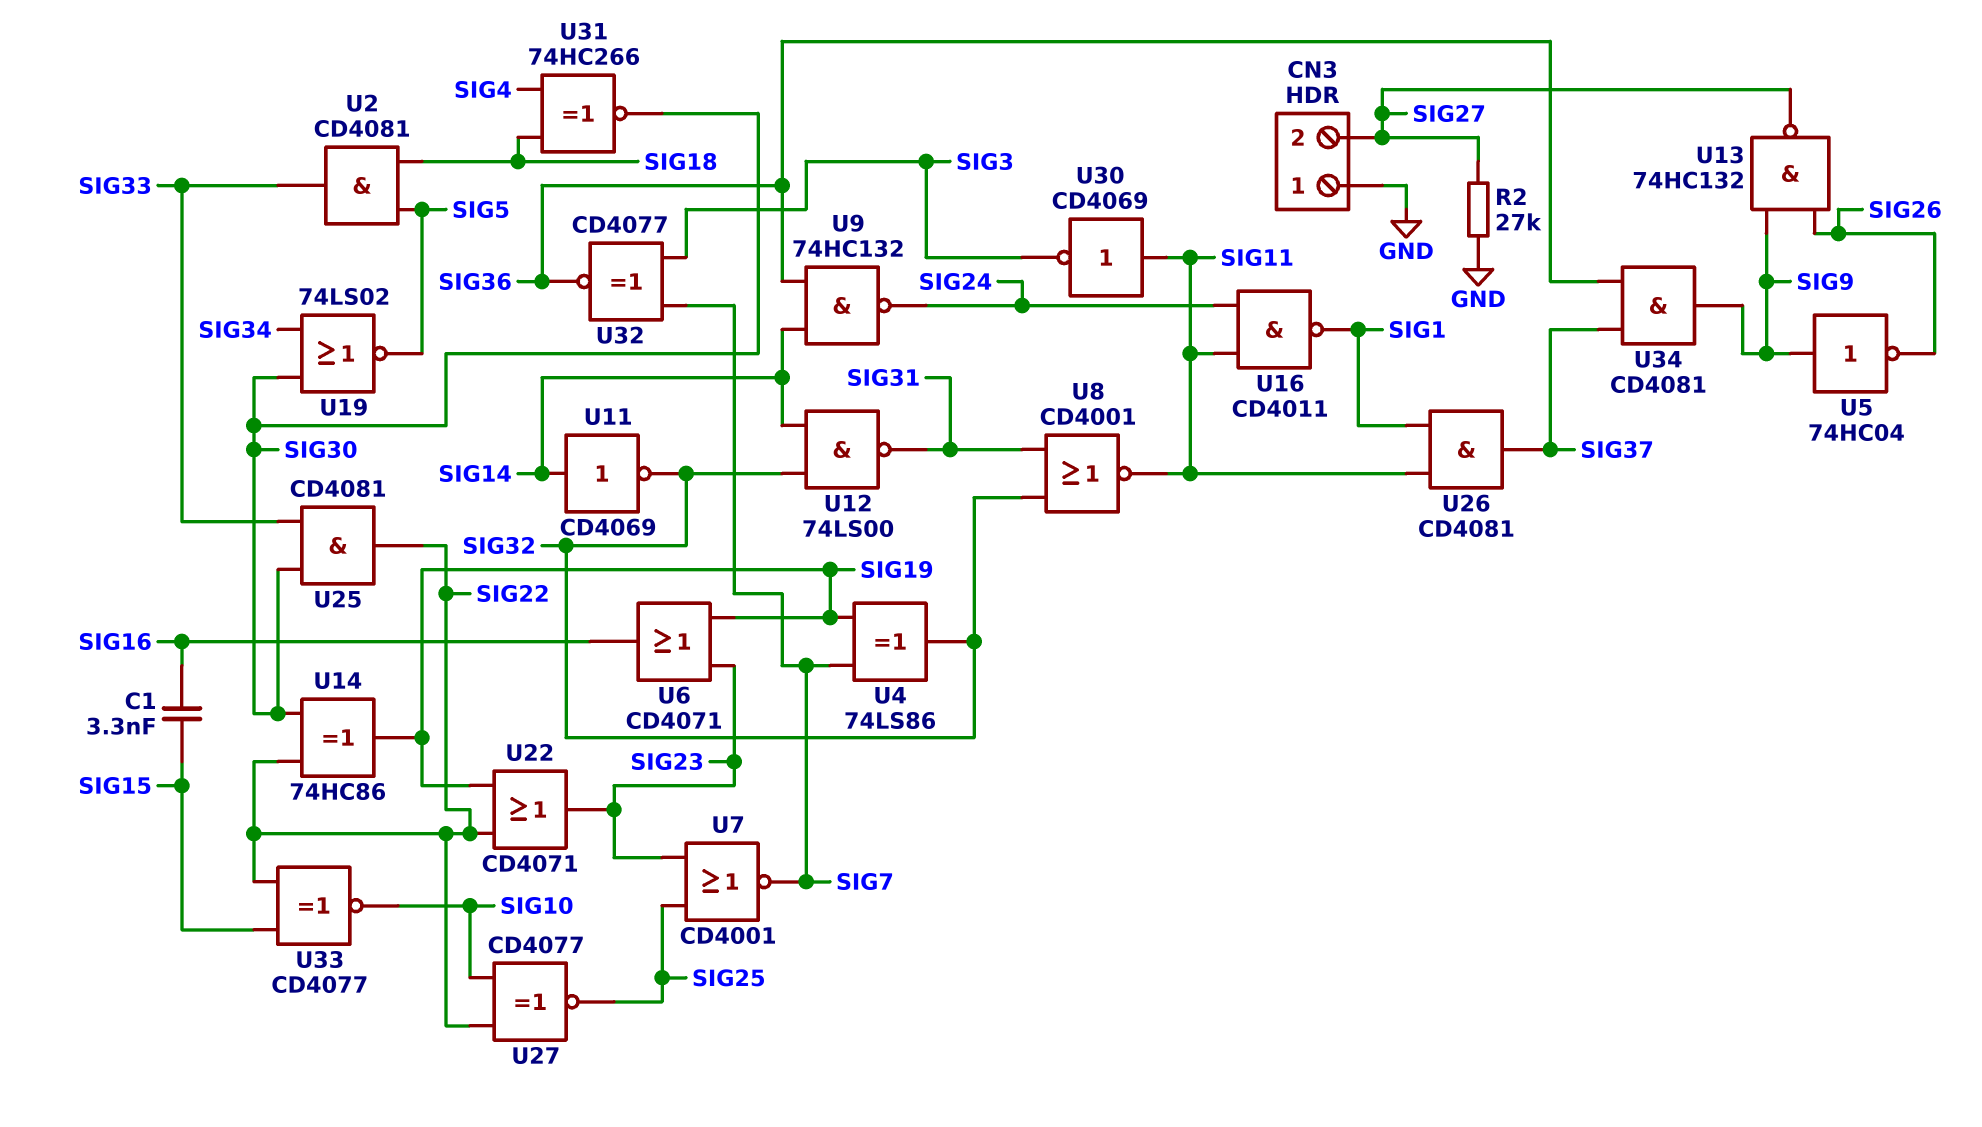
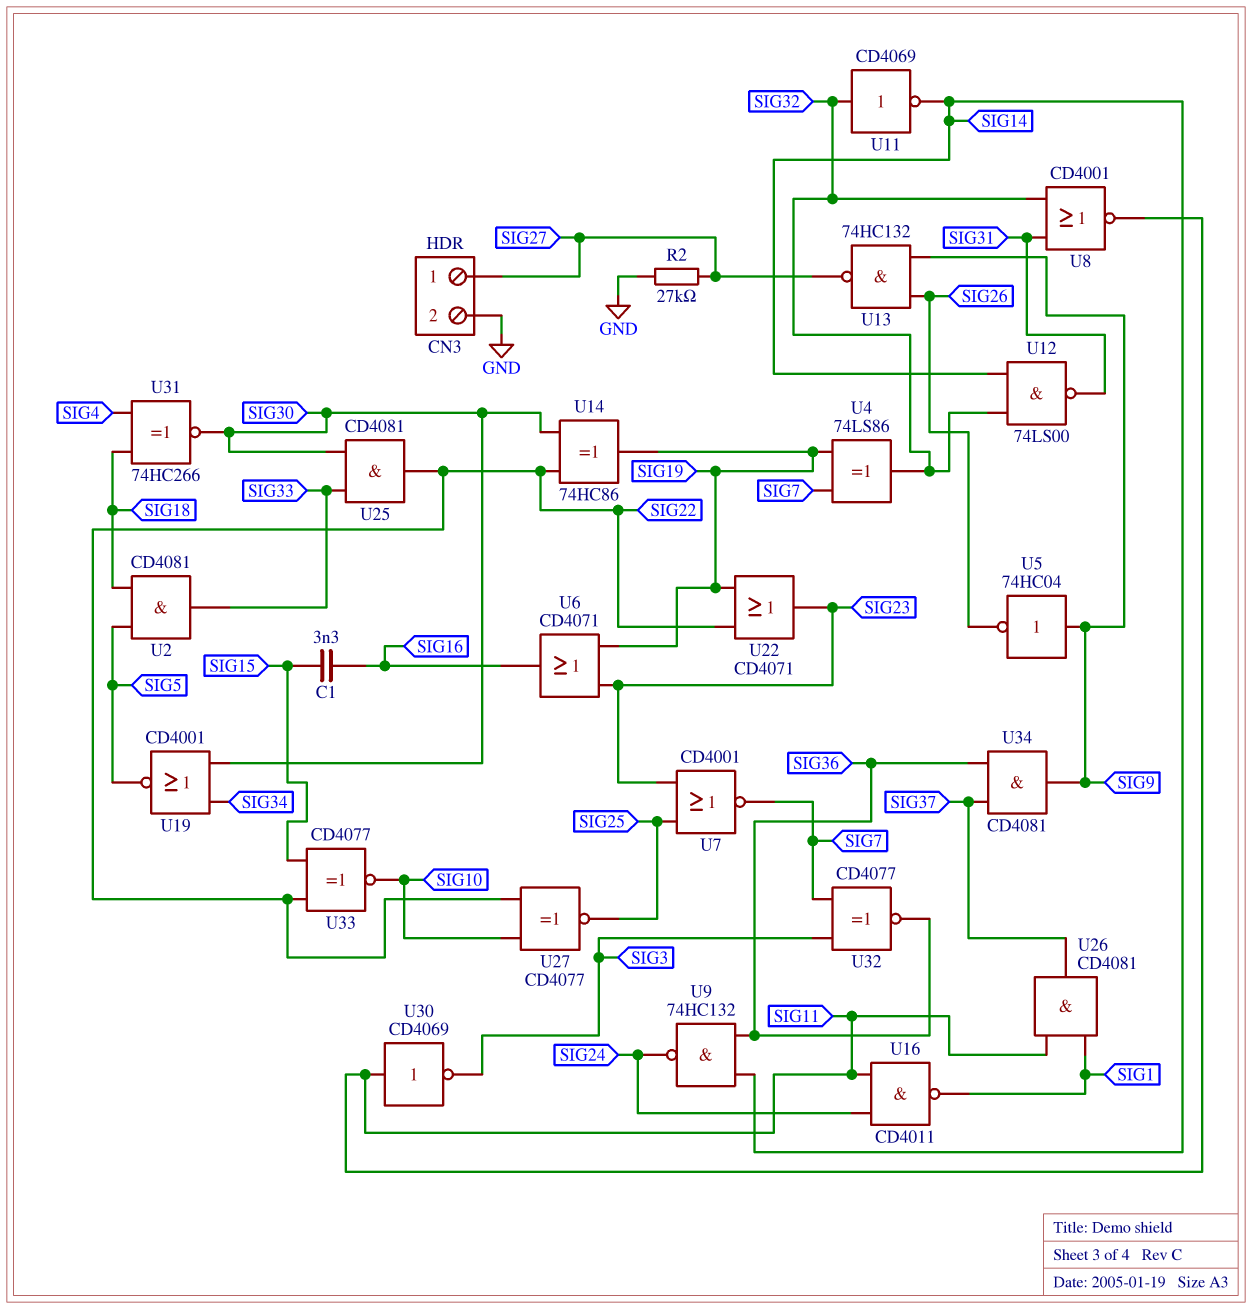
CN3 pin 1: GND -> SIG27
CN3 pin 2: SIG27 -> GND
U11: NOT CD4069 (in SIG14, out SIG32) -> NOT CD4069 (in SIG32, out SIG14)
U19: NOR 74LS02 (in SIG30, in SIG34, out SIG5) -> NOR CD4001 (in SIG30, in SIG34, out SIG5)

